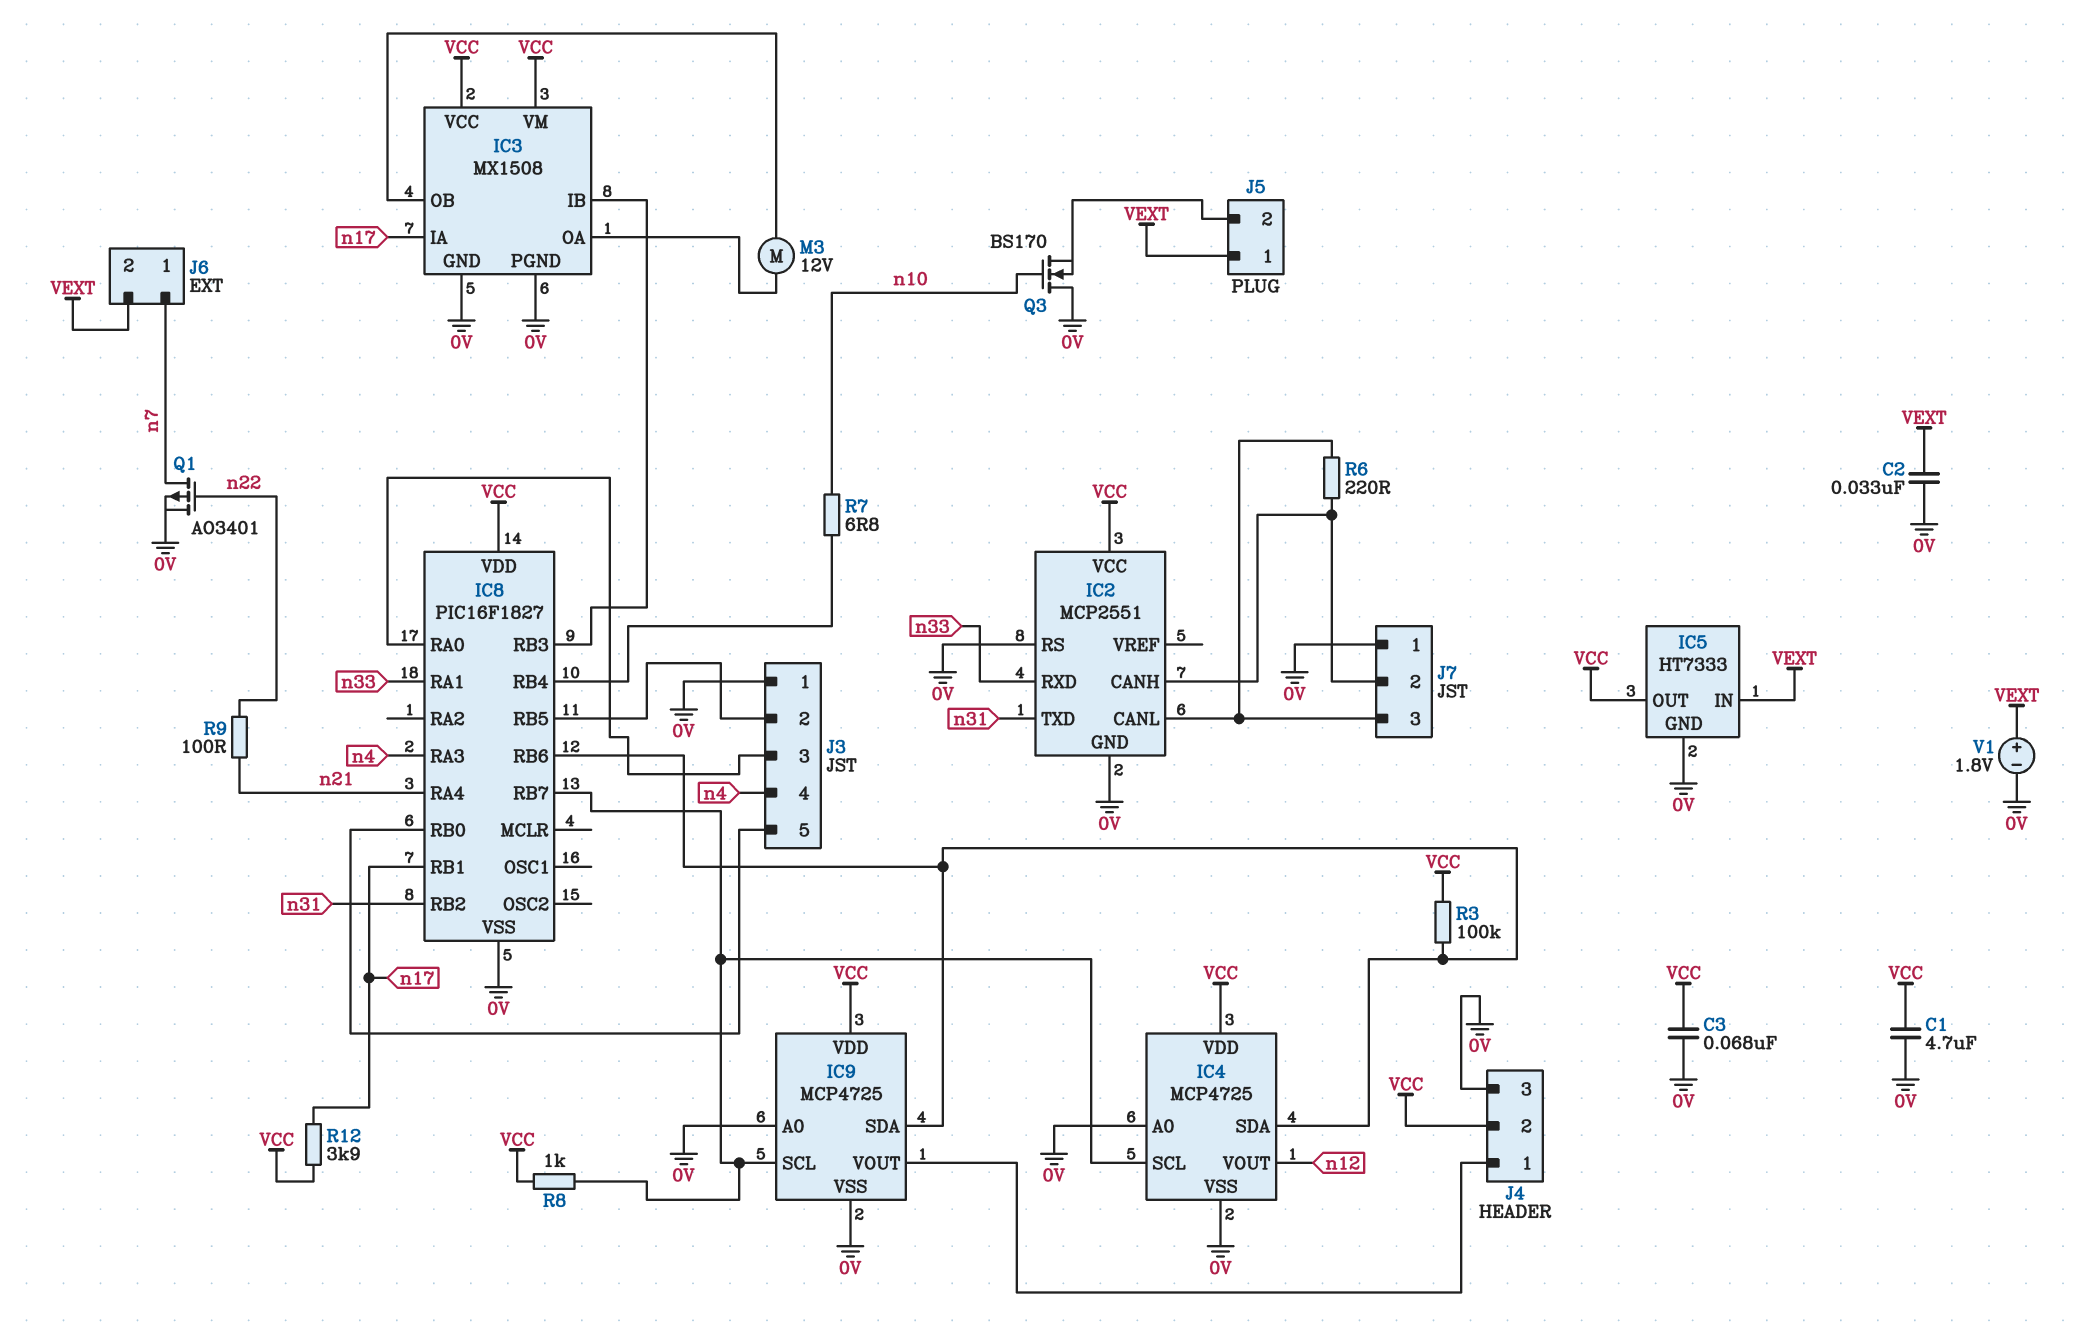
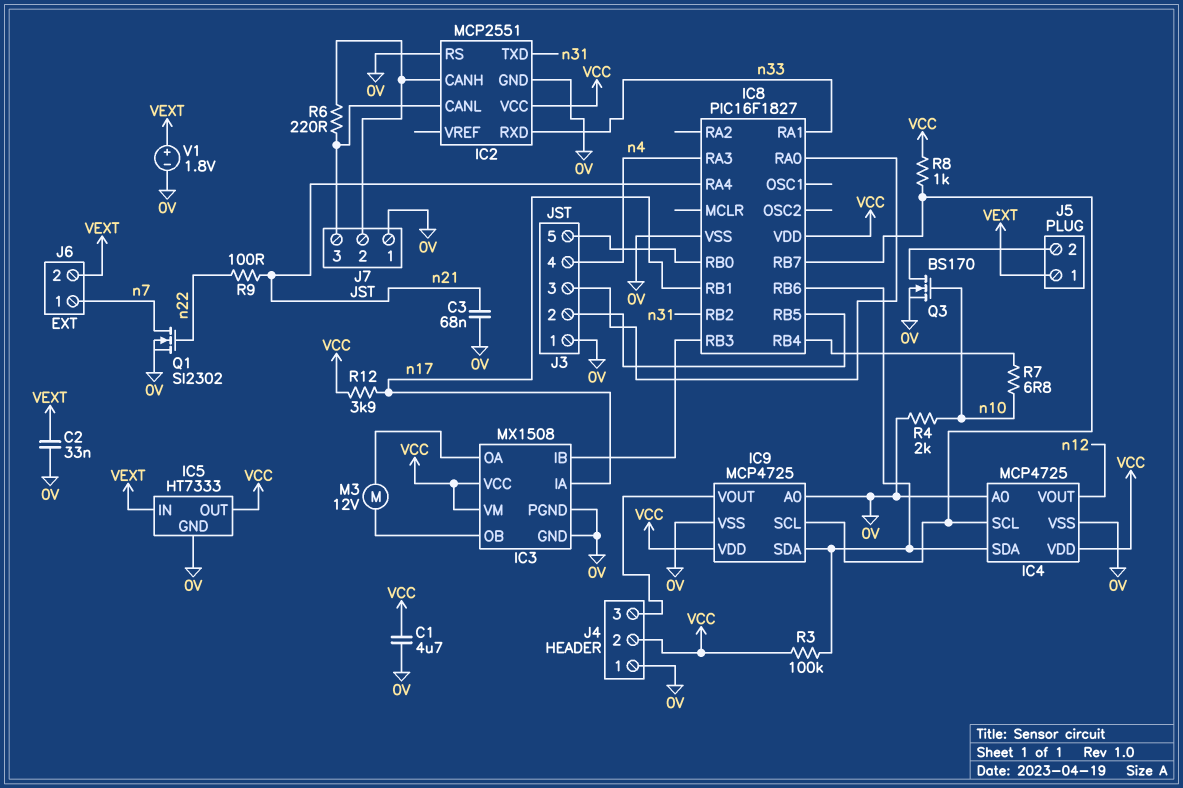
C3: 68nF (0V, VCC) -> 68nF (0V, n21)
J4 pin 1: IC9/VOUT -> 0V
J4 pin 3: 0V -> IC9/VOUT
Q1: PMOS AO3401 (G n22, D n7, S 0V) -> NMOS SI2302 (G n22, D n7, S 0V)
Q3: NMOS BS170 (G n10, D 0V, S J5/2) -> NMOS BS170 (G n10, D J5/2, S 0V)
R4: none -> 2k (0V, n10)

